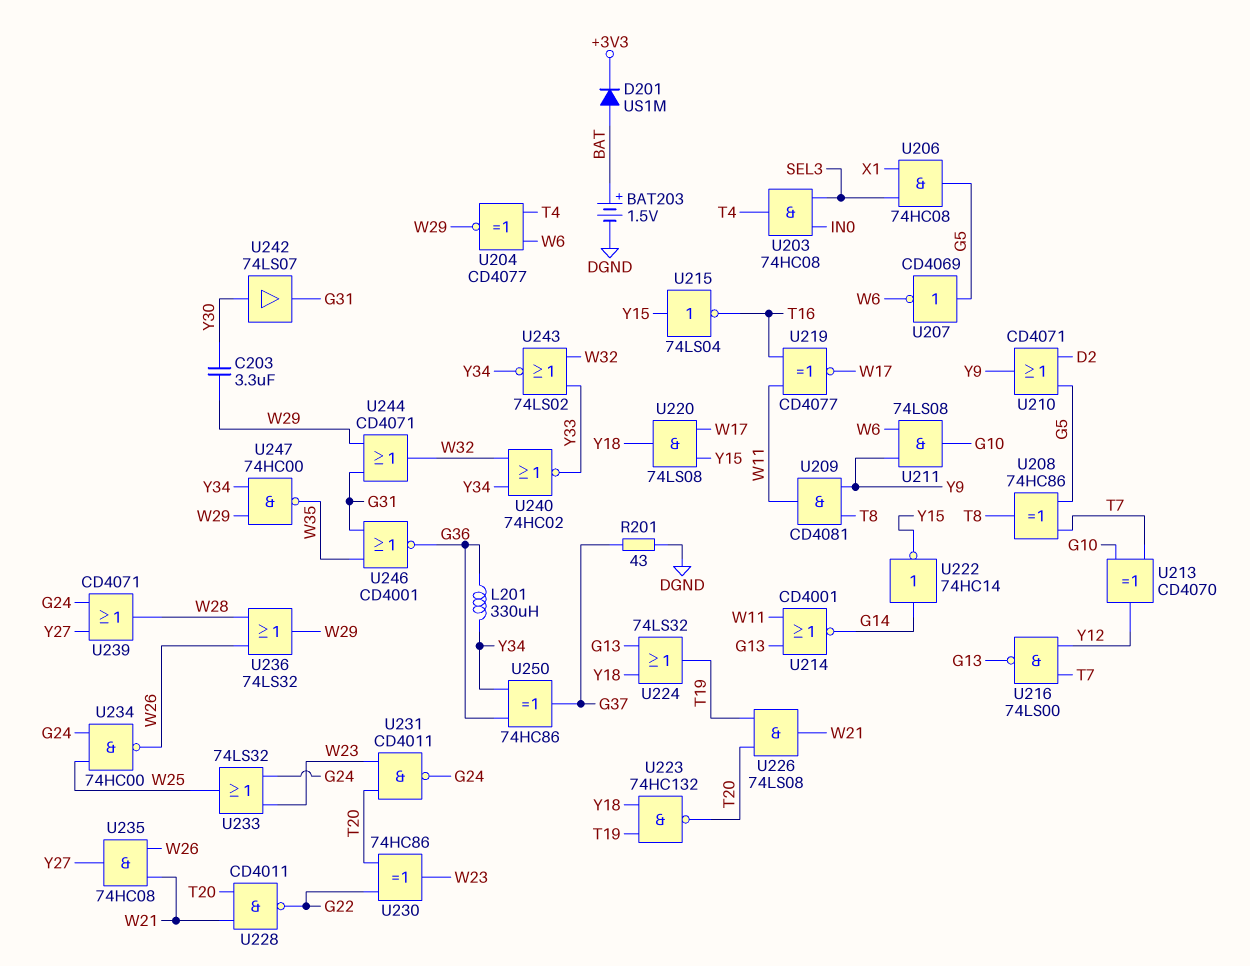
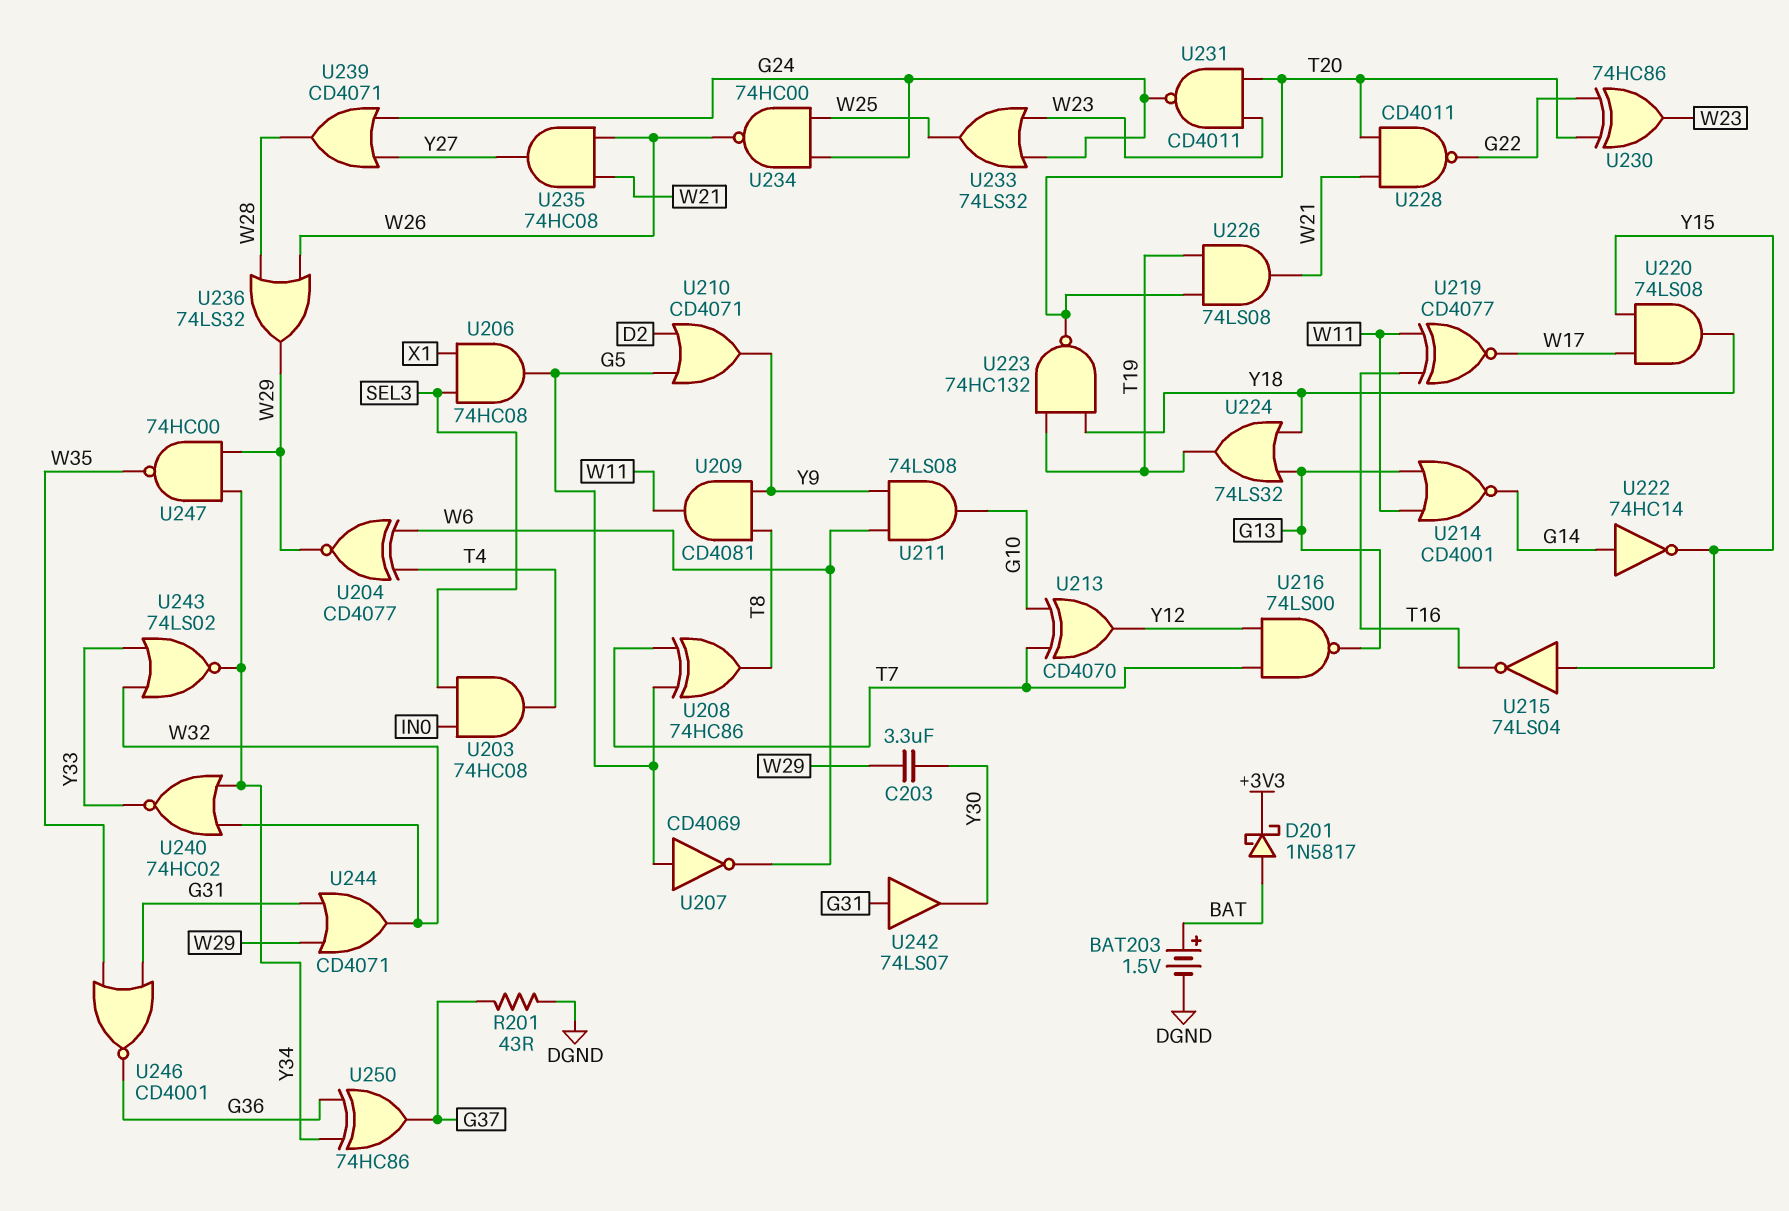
D201: diode US1M (A BAT, K +3V3) -> schottky 1N5817 (A BAT, K +3V3)
L201: 330uH (G36, Y34) -> none
U242: buffer 74LS07 (in Y30, out G31) -> buffer 74LS07 (in G31, out Y30)

